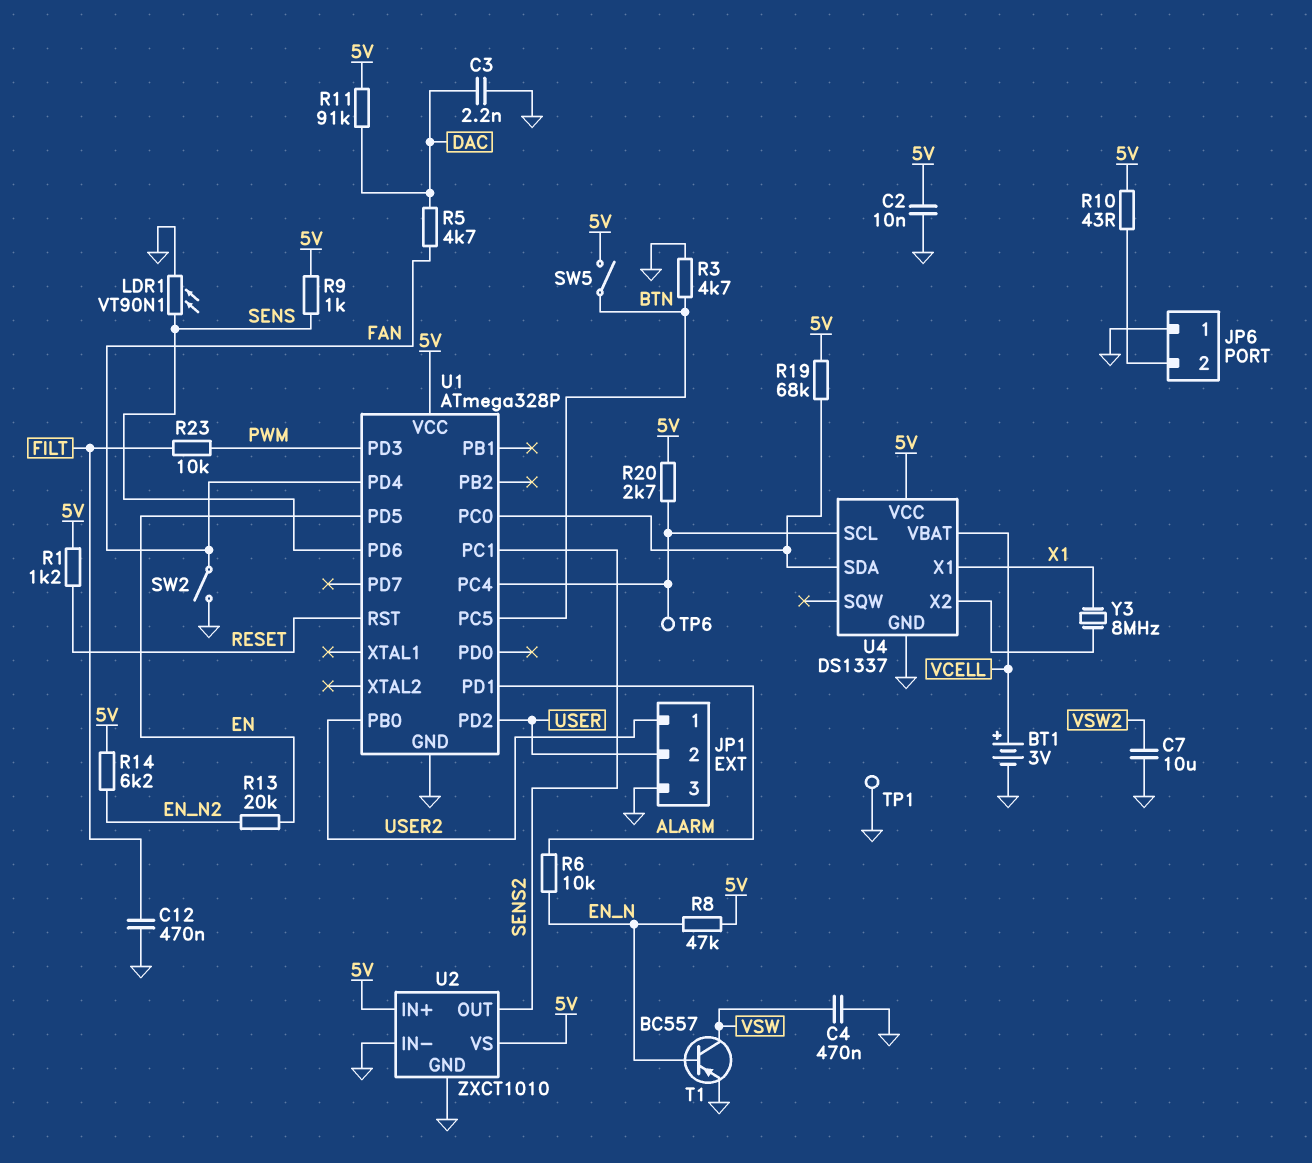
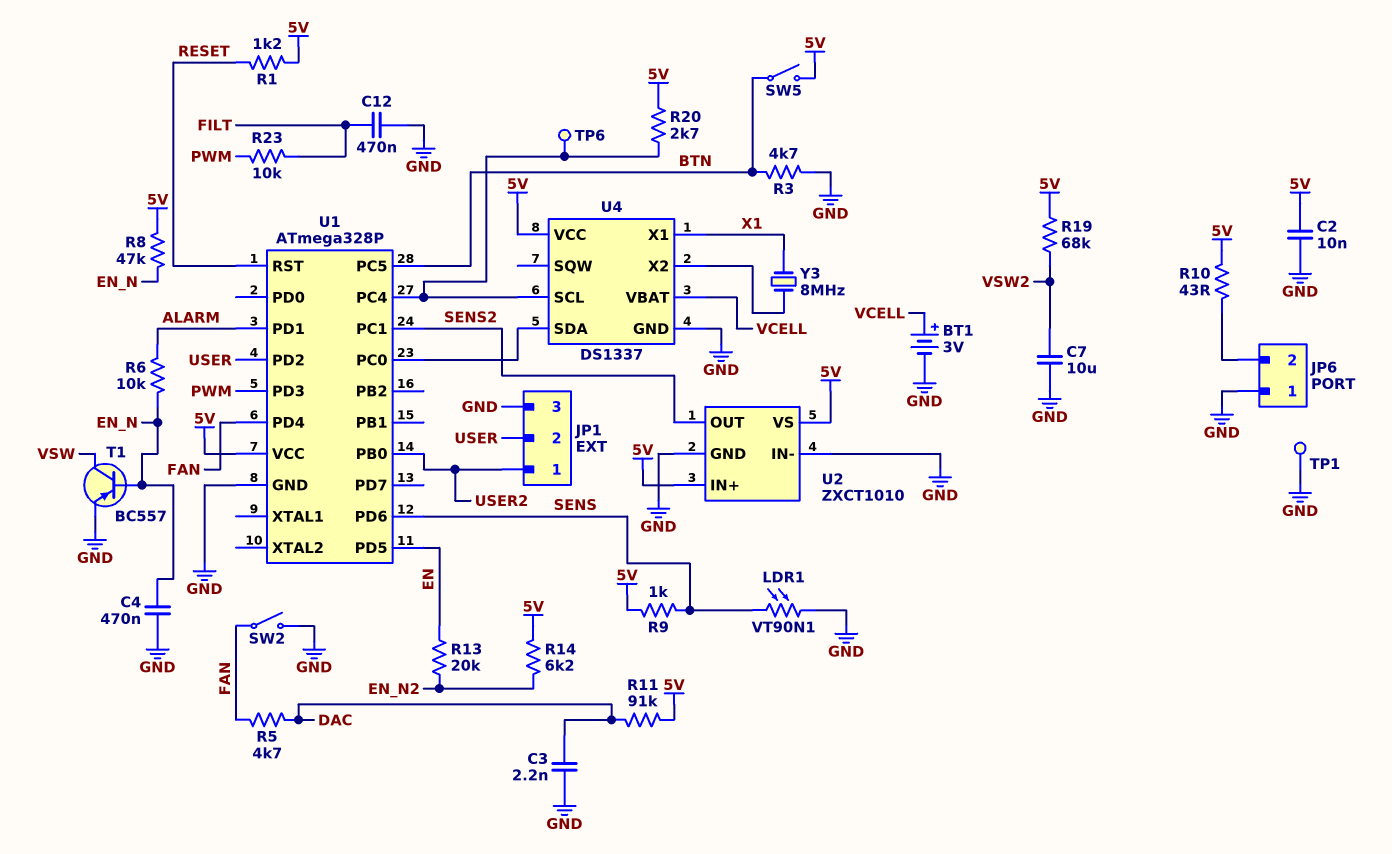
C4: 470nF (GND, VSW) -> 470nF (EN_N, GND)
R19: 68k (5V, U1/PC0) -> 68k (5V, VSW2)

